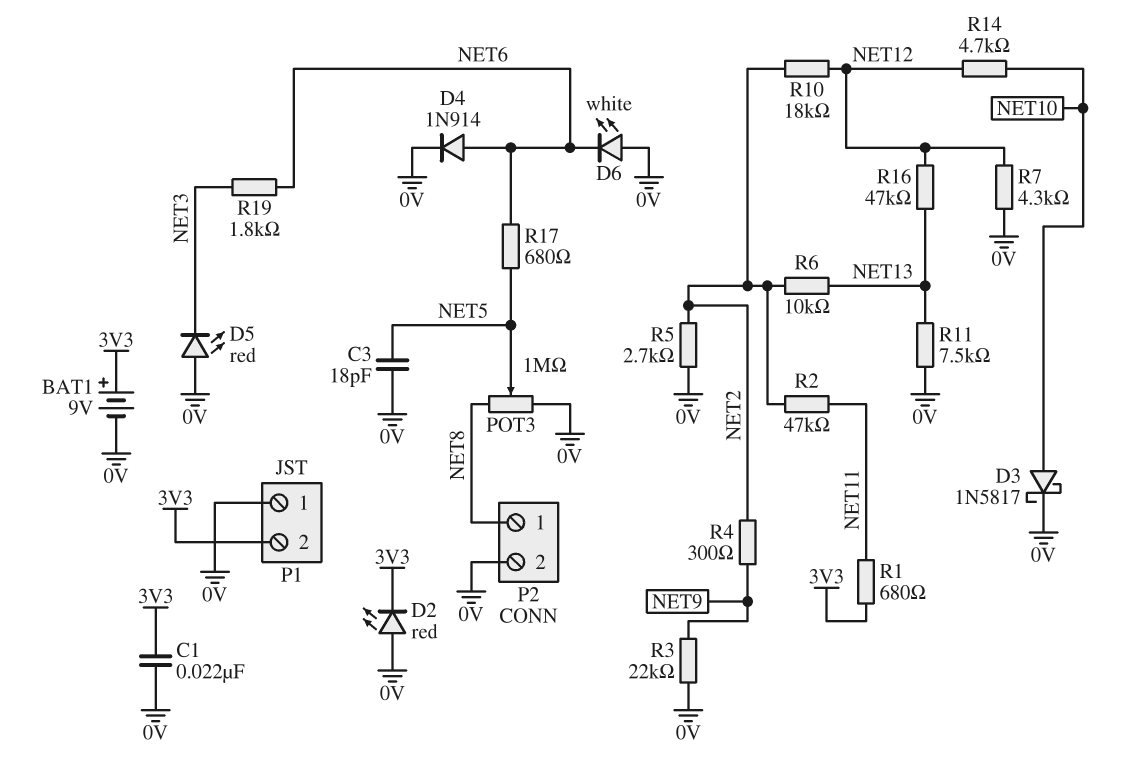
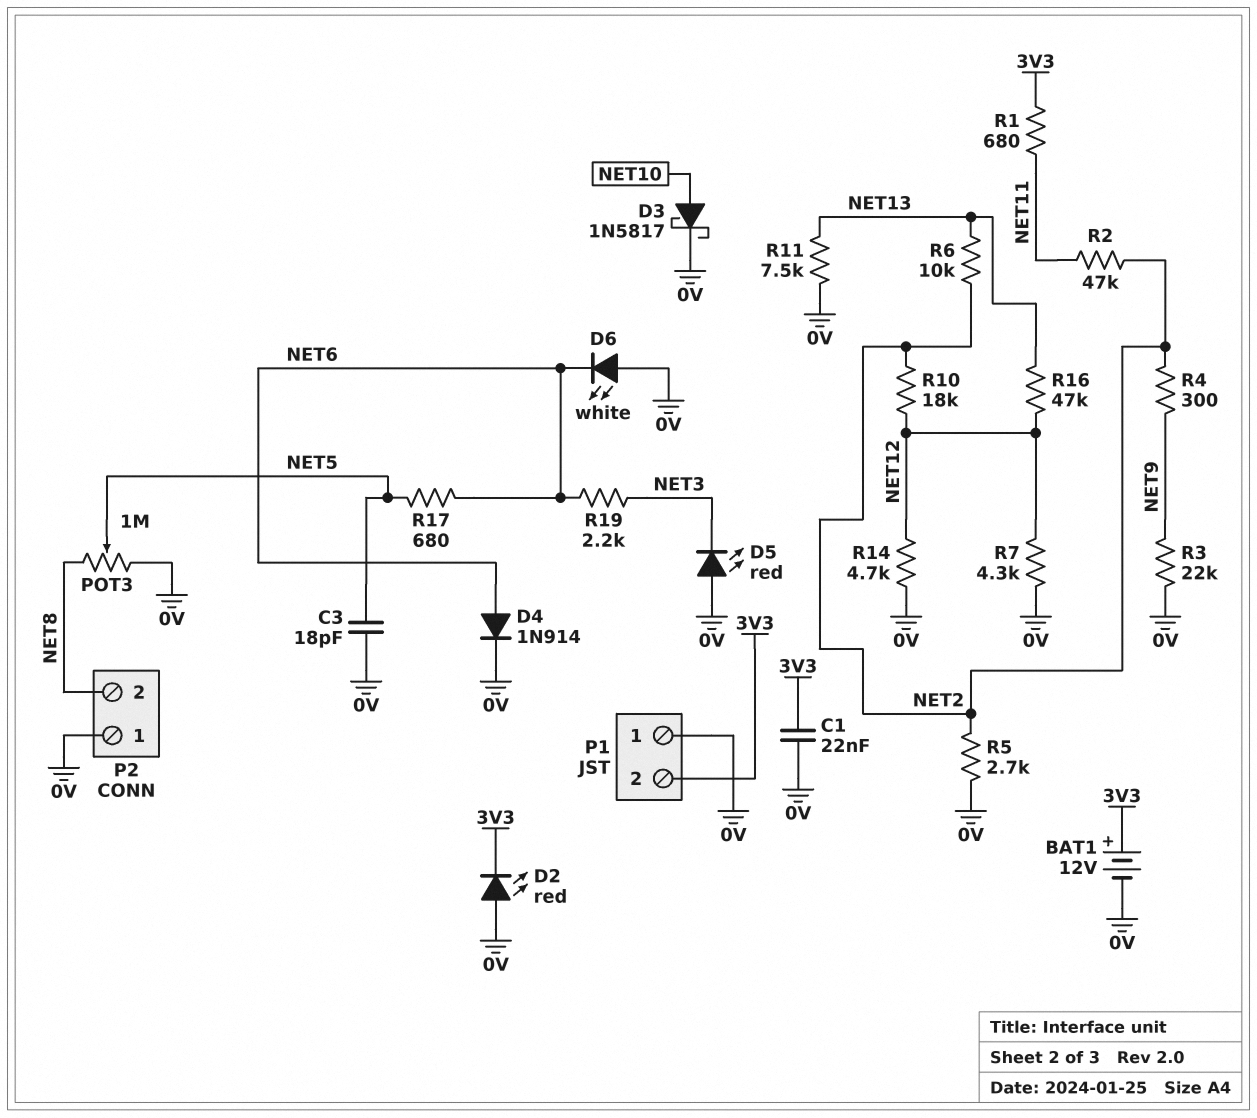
BAT1: 9V (plus 3V3, minus 0V) -> 12V (plus 3V3, minus 0V)
P2 pin 1: NET8 -> 0V
P2 pin 2: 0V -> NET8
R14: 4.7k (NET10, NET12) -> 4.7k (0V, NET12)
R19: 1.8k (NET3, NET6) -> 2.2k (NET3, NET6)

